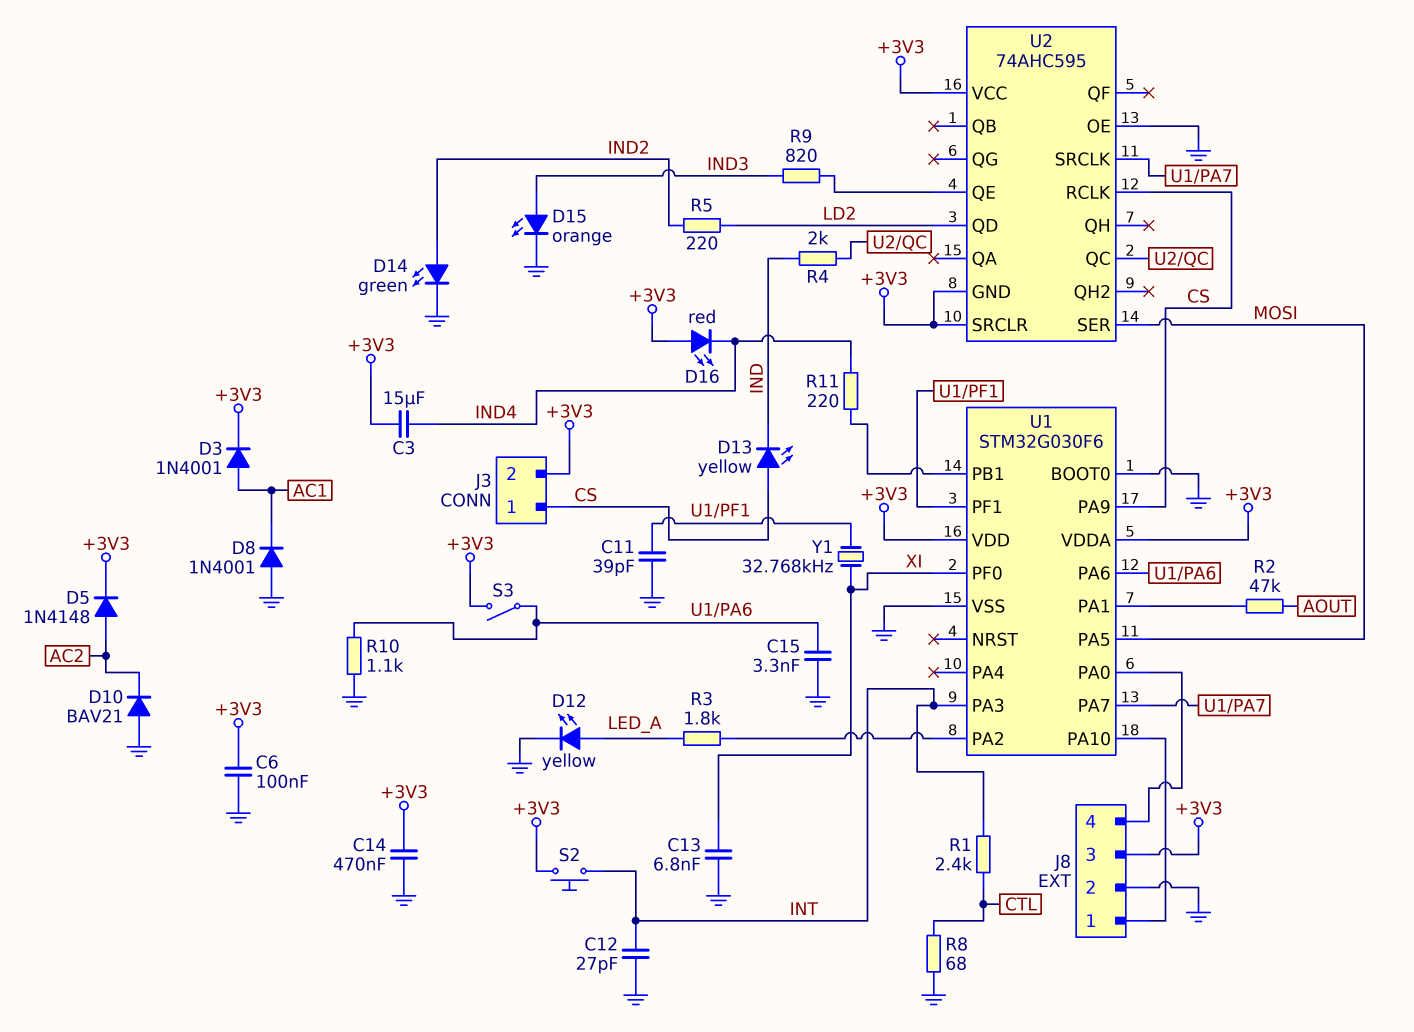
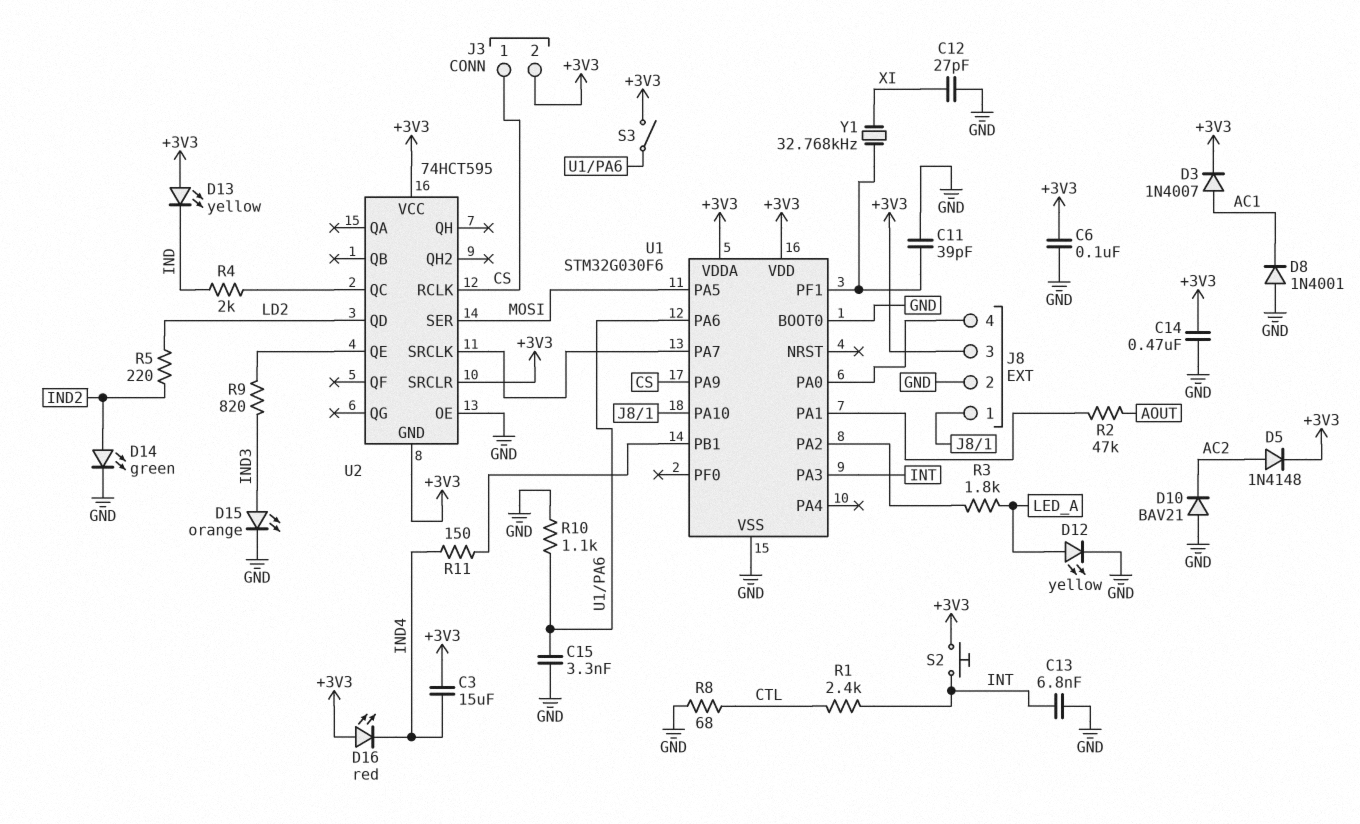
C12: 27pF (GND, INT) -> 27pF (GND, XI)
C13: 6.8nF (GND, XI) -> 6.8nF (GND, INT)
D3: diode 1N4001 (A AC1, K +3V3) -> diode 1N4007 (A AC1, K +3V3)
D13: LED yellow (A CS, K IND) -> LED yellow (A +3V3, K IND)
R11: 220 (IND4, U1/PB1) -> 150 (IND4, U1/PB1)
U1 pin PF0: XI -> none
U2: 74AHC595 -> 74HCT595

